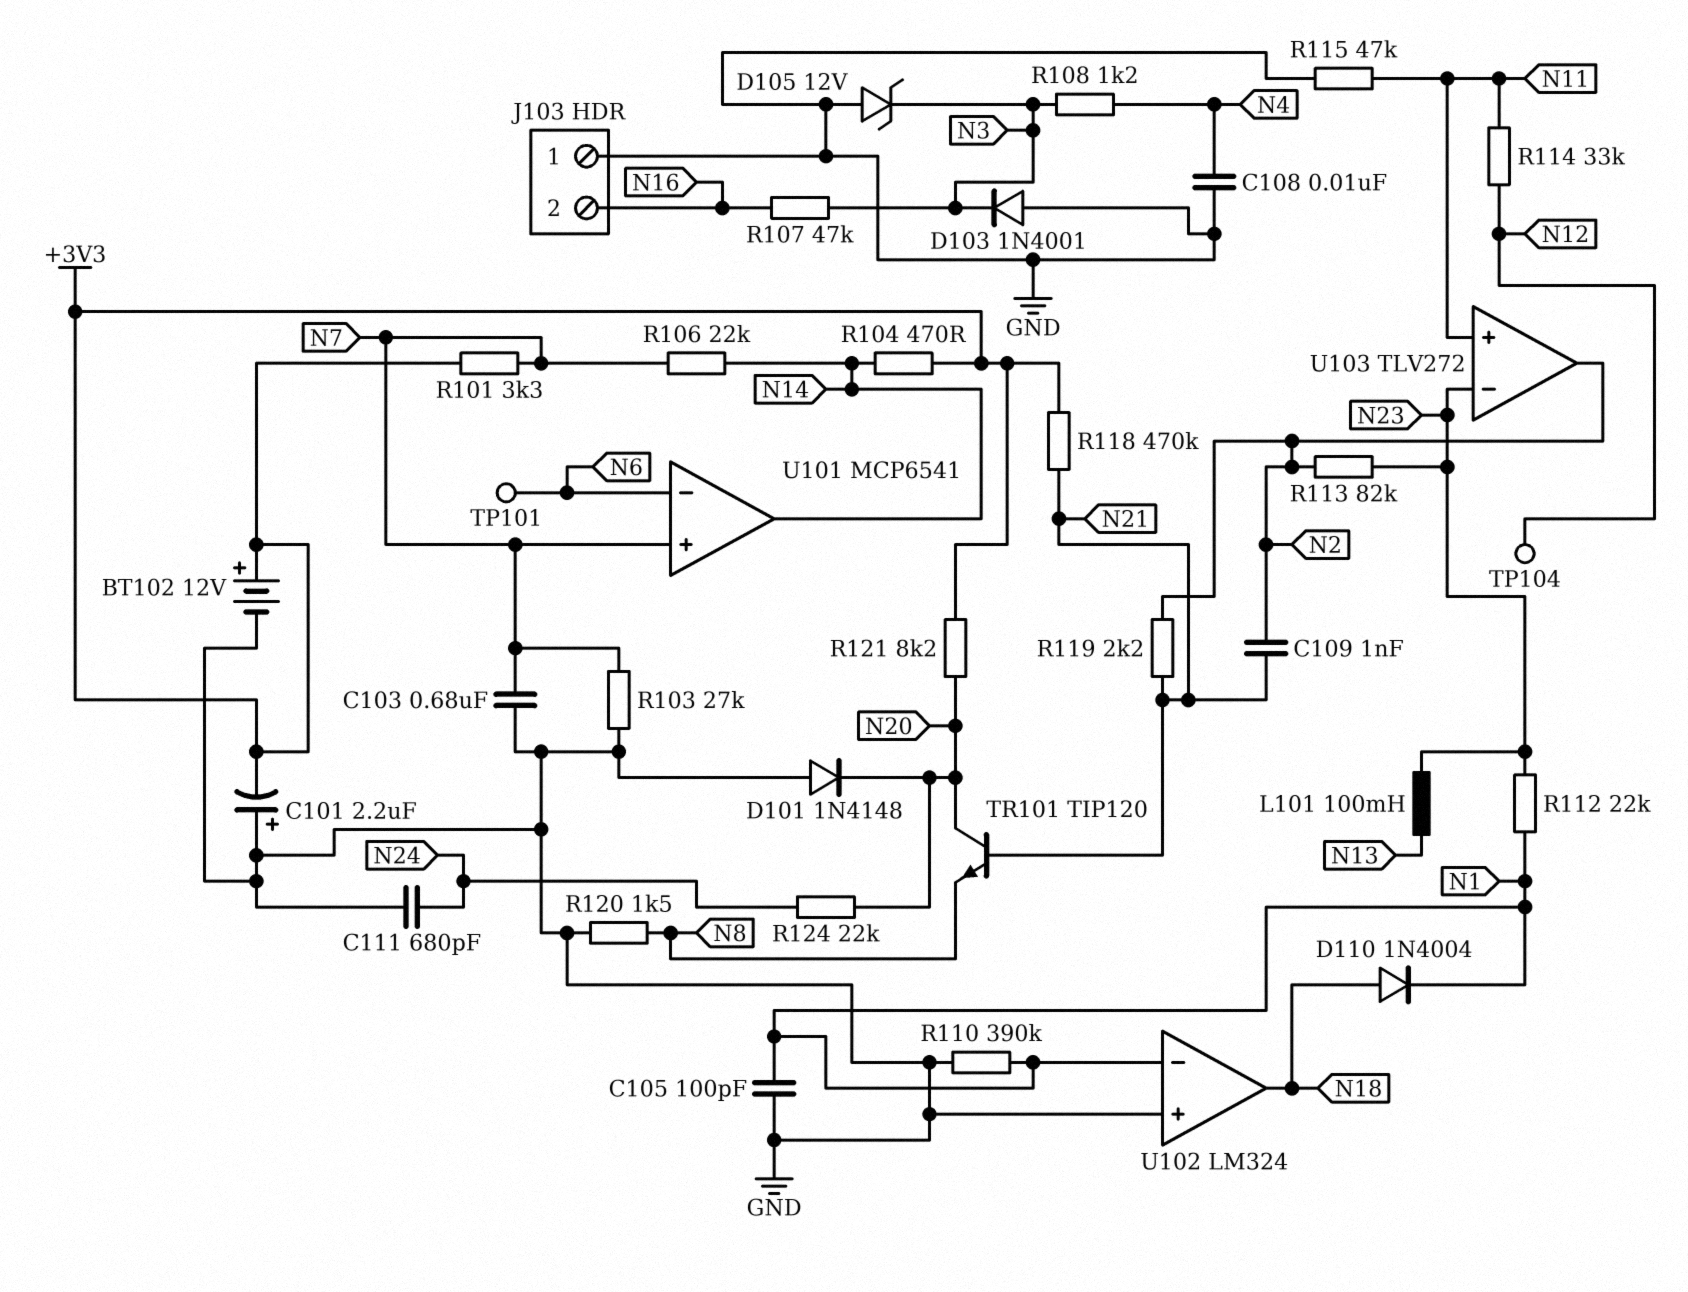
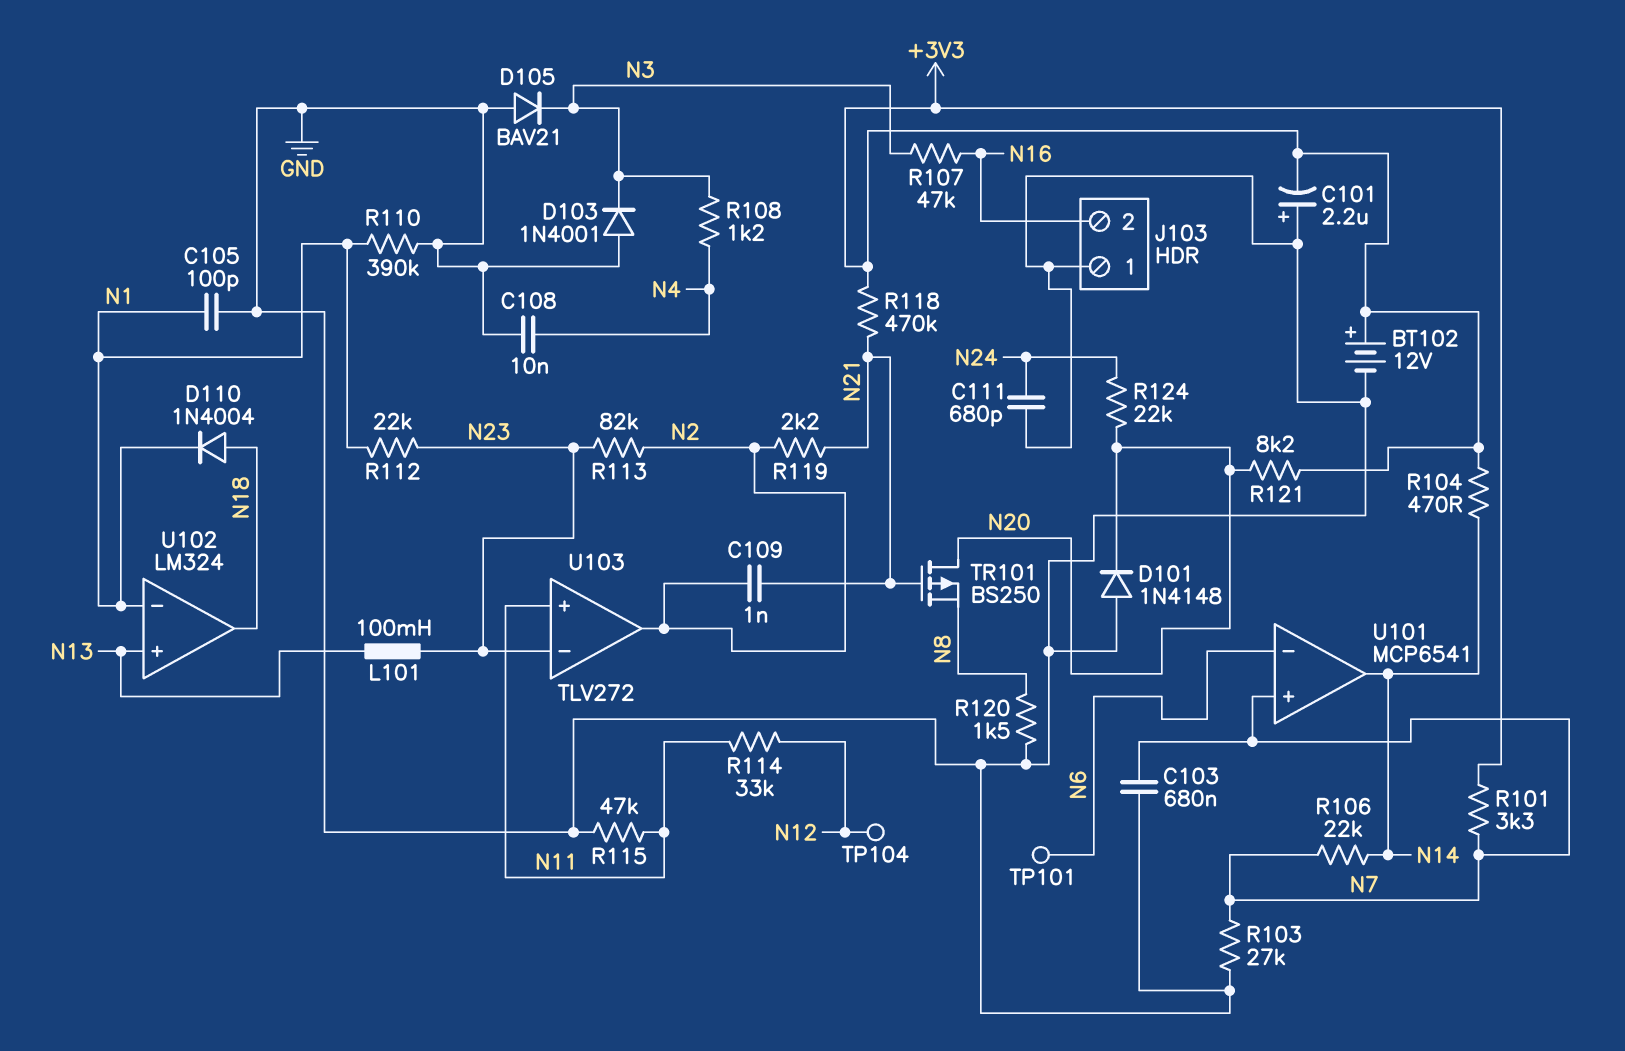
D105: zener 12V (A GND, K N3) -> diode BAV21 (A GND, K N3)
TR101: NPN TIP120 (B N21, C N20, E N8) -> PMOS BS250 (G N21, D N20, S N8)
U102 pin in+: GND -> N13

